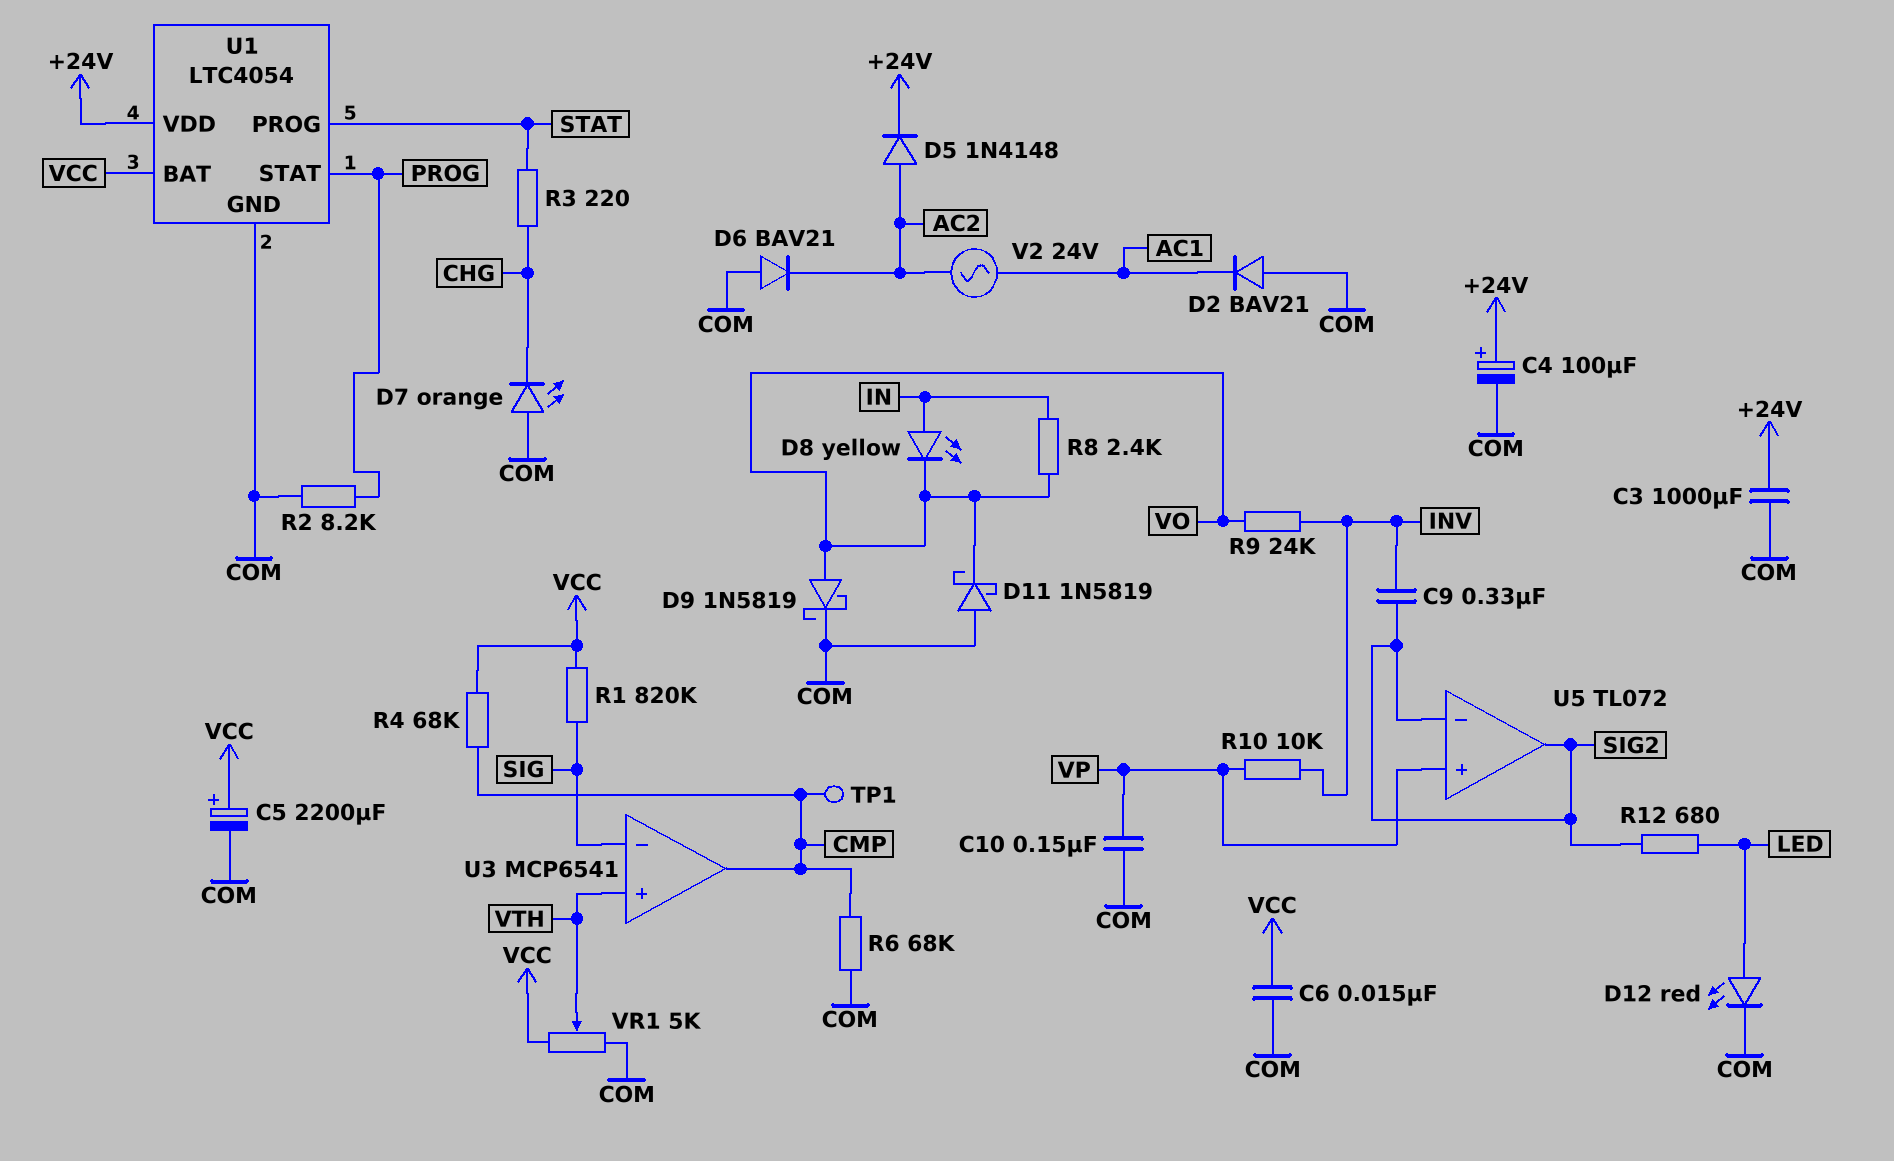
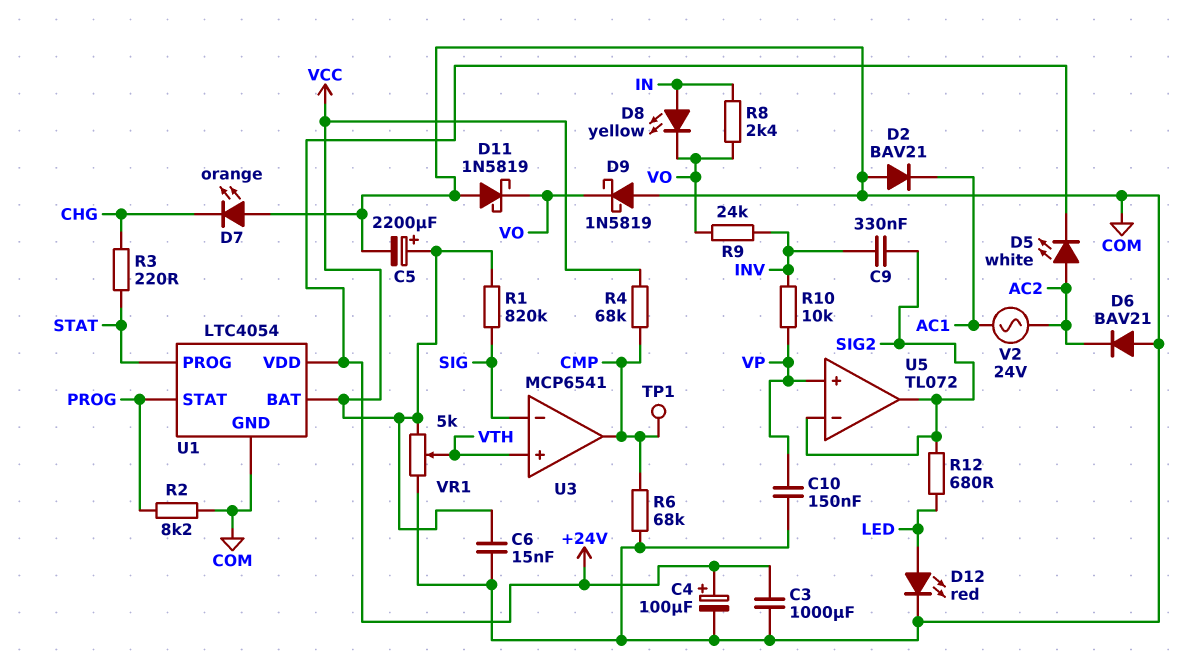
D5: diode 1N4148 (A AC2, K +24V) -> LED white (A AC2, K +24V)
D9: schottky 1N5819 (A VO, K COM) -> schottky 1N5819 (A COM, K VO)

